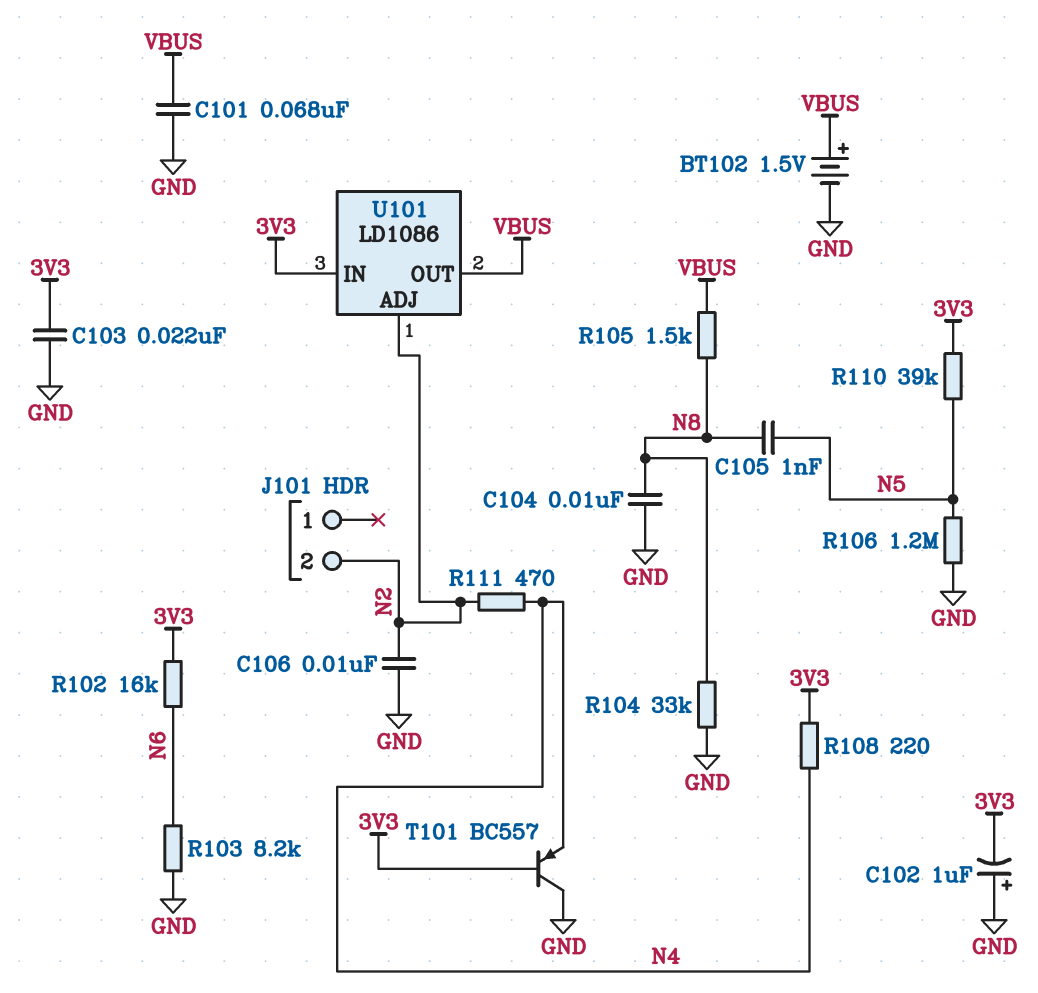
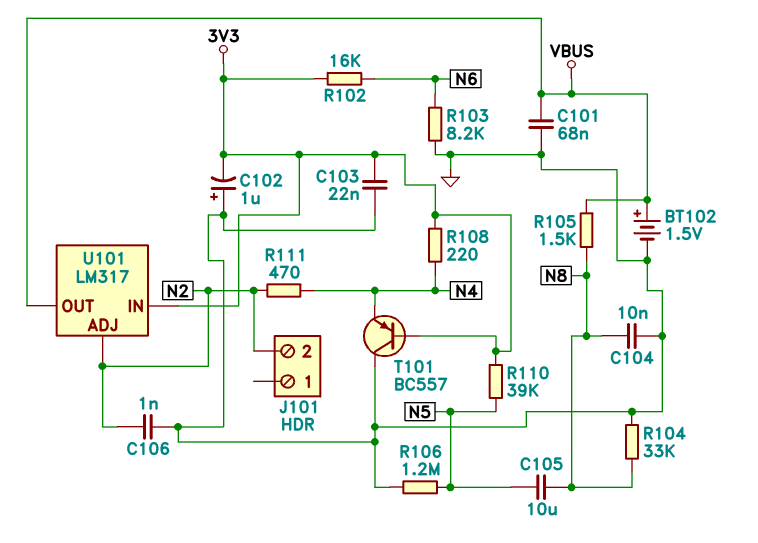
C105: 1nF (N5, N8) -> 10uF (N5, N8)
C106: 10nF (GND, N2) -> 1nF (GND, N2)
U101: LD1086 -> LM317

